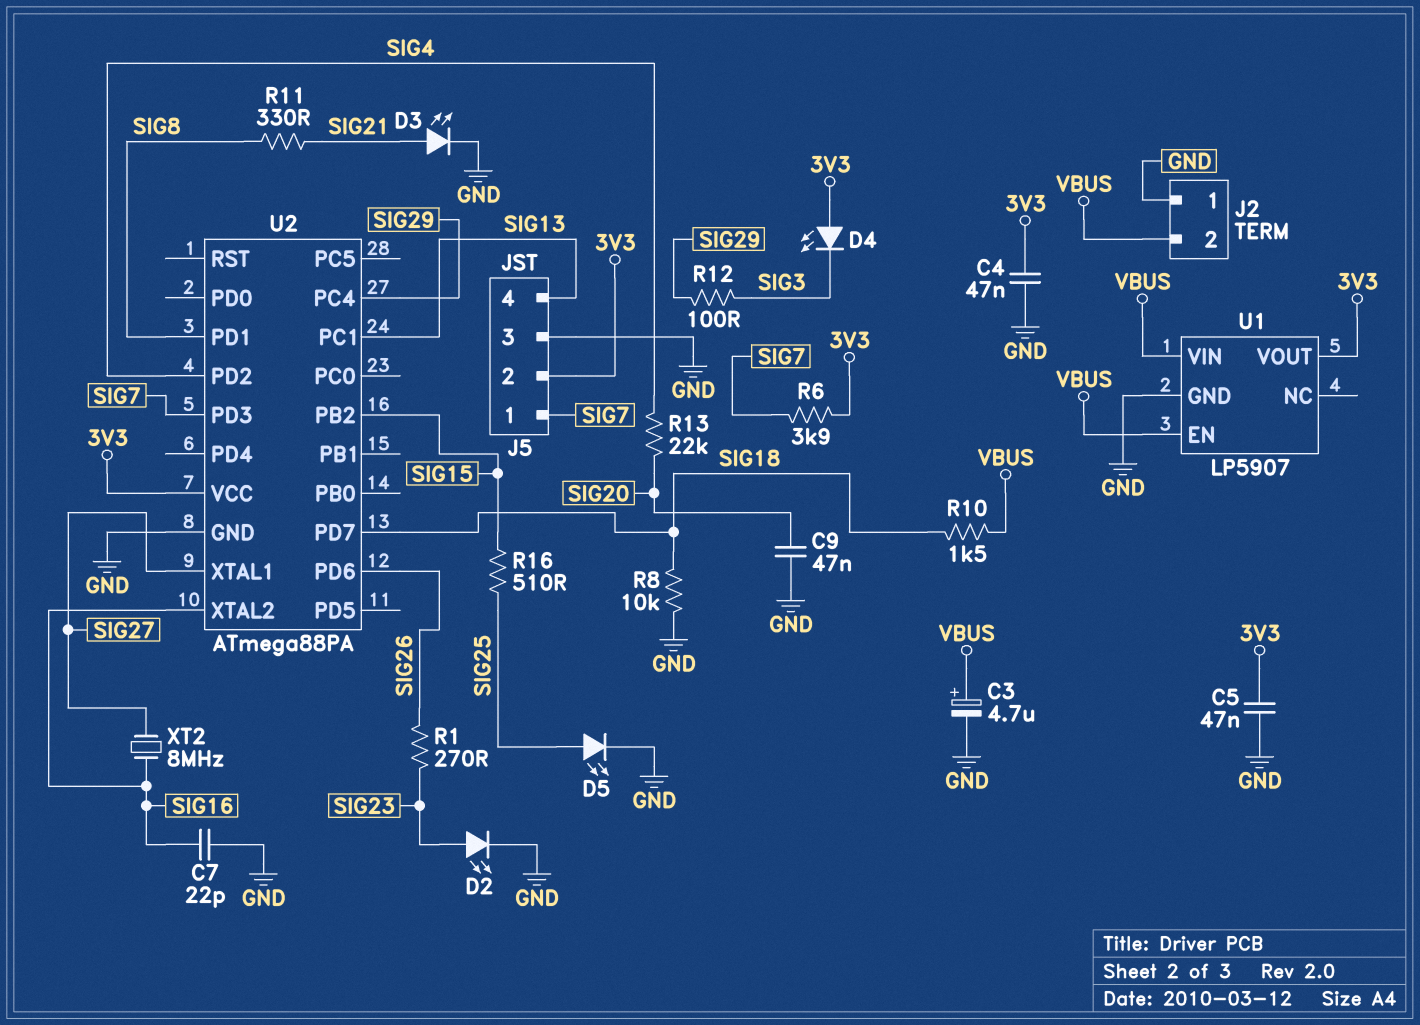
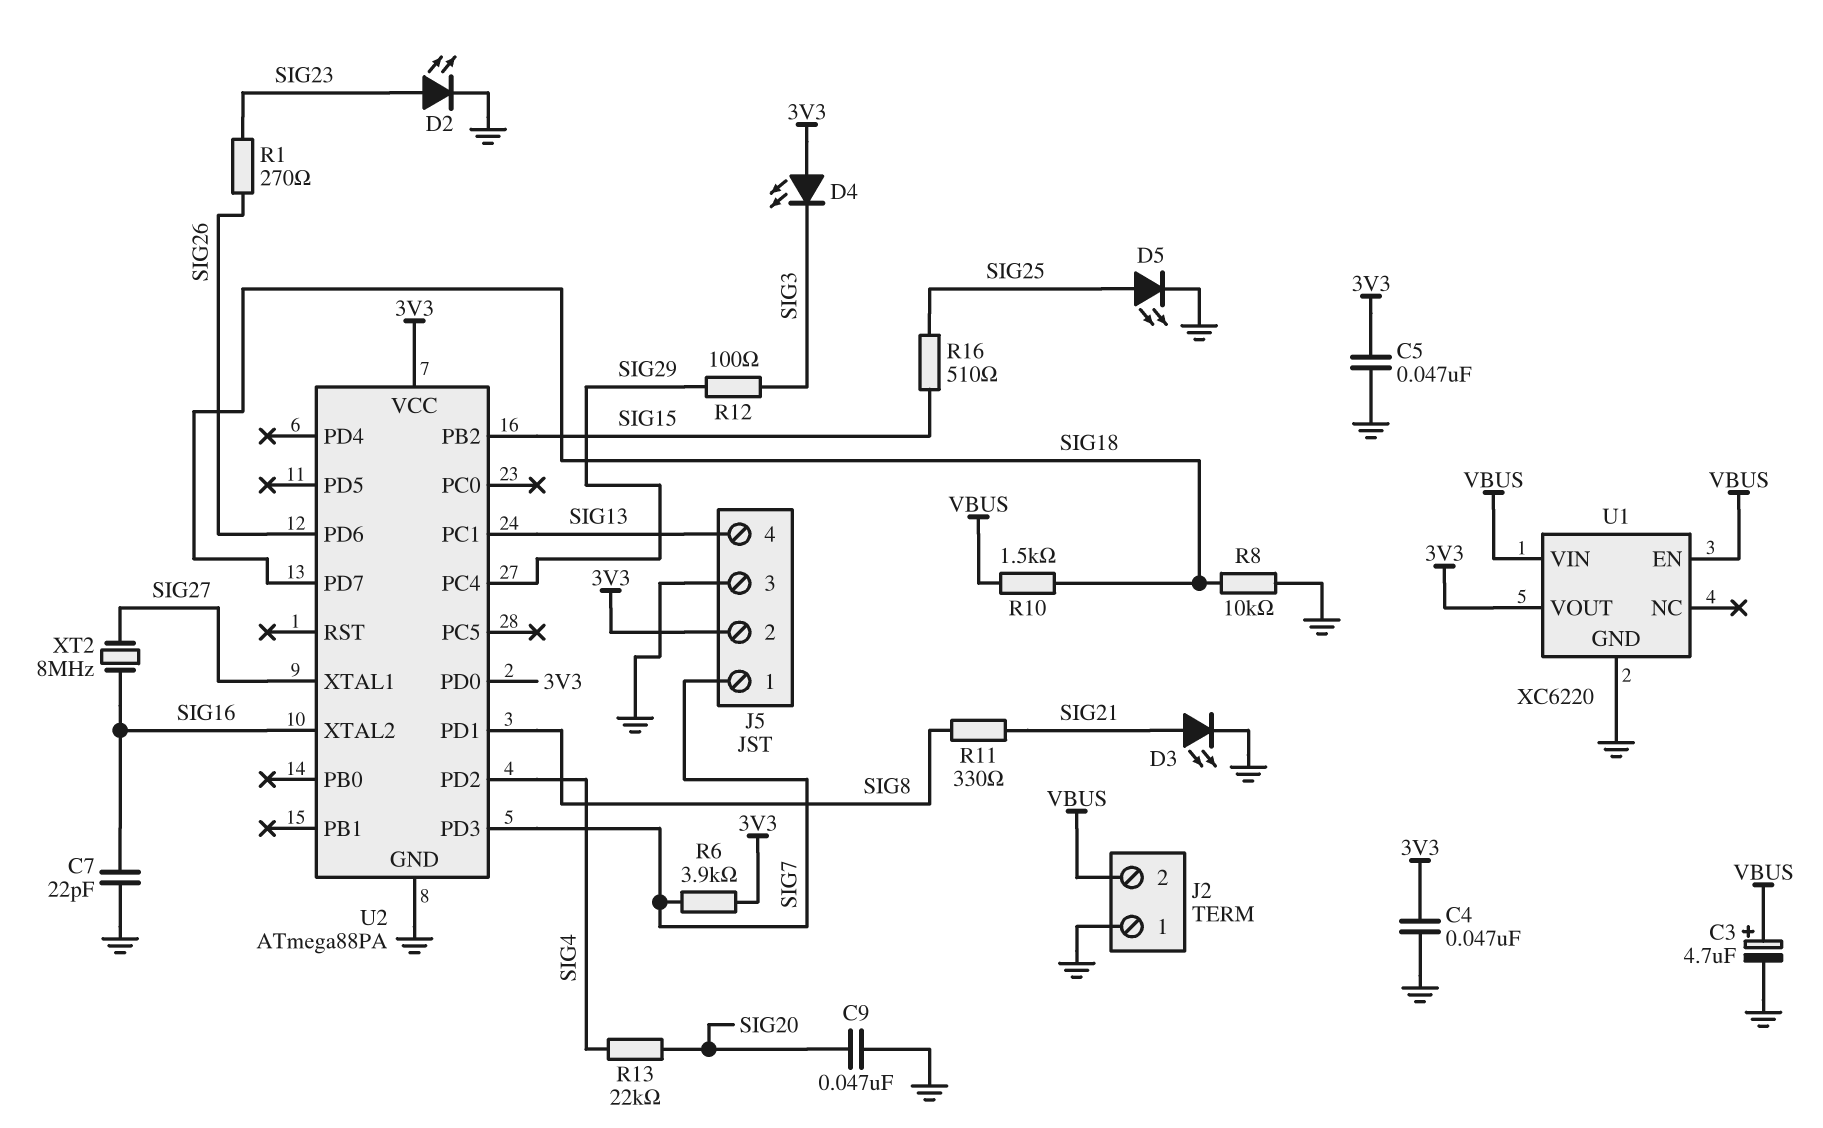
U1: LP5907 -> XC6220
U2 pin PD0: none -> 3V3

